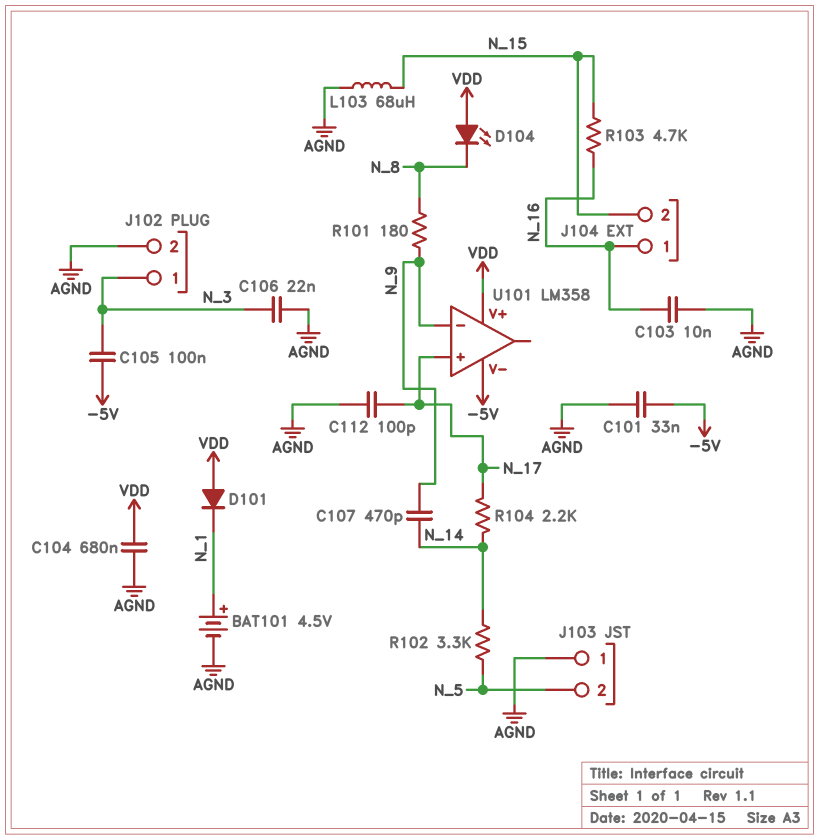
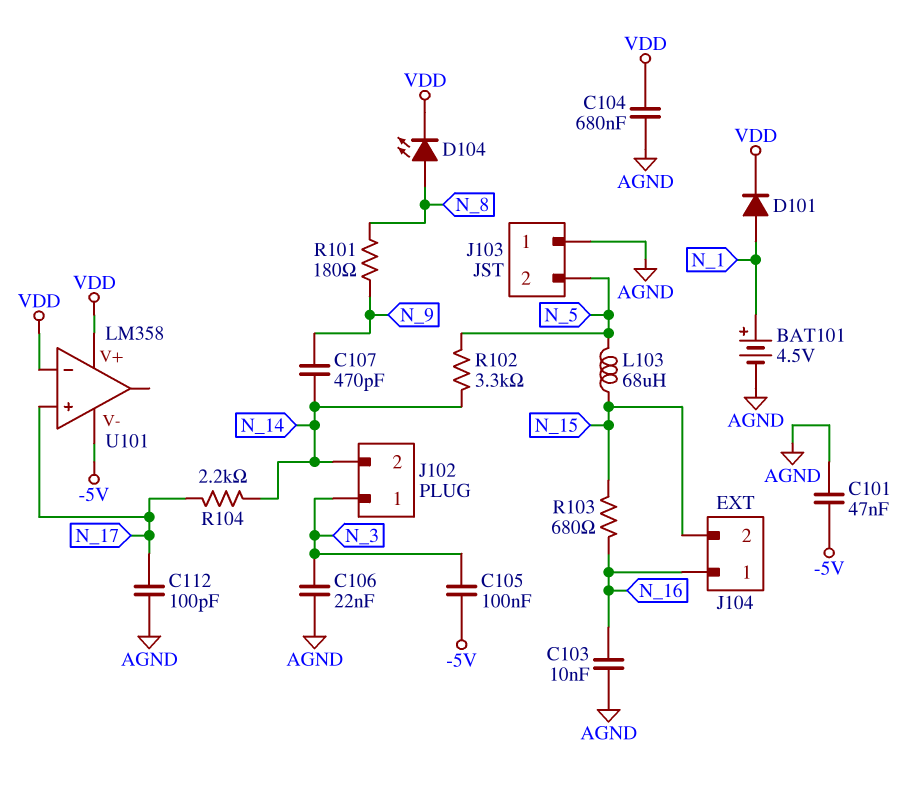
C101: 33nF (-5V, AGND) -> 47nF (-5V, AGND)
D101: diode (A VDD, K N_1) -> diode (A N_1, K VDD)
D104: LED (A VDD, K N_8) -> LED (A N_8, K VDD)
J102 pin 2: AGND -> N_14
L103: 68uH (AGND, N_15) -> 68uH (N_5, N_15)
R103: 4.7k (N_15, N_16) -> 680 (N_15, N_16)
U101 pin in-: N_9 -> VDD

